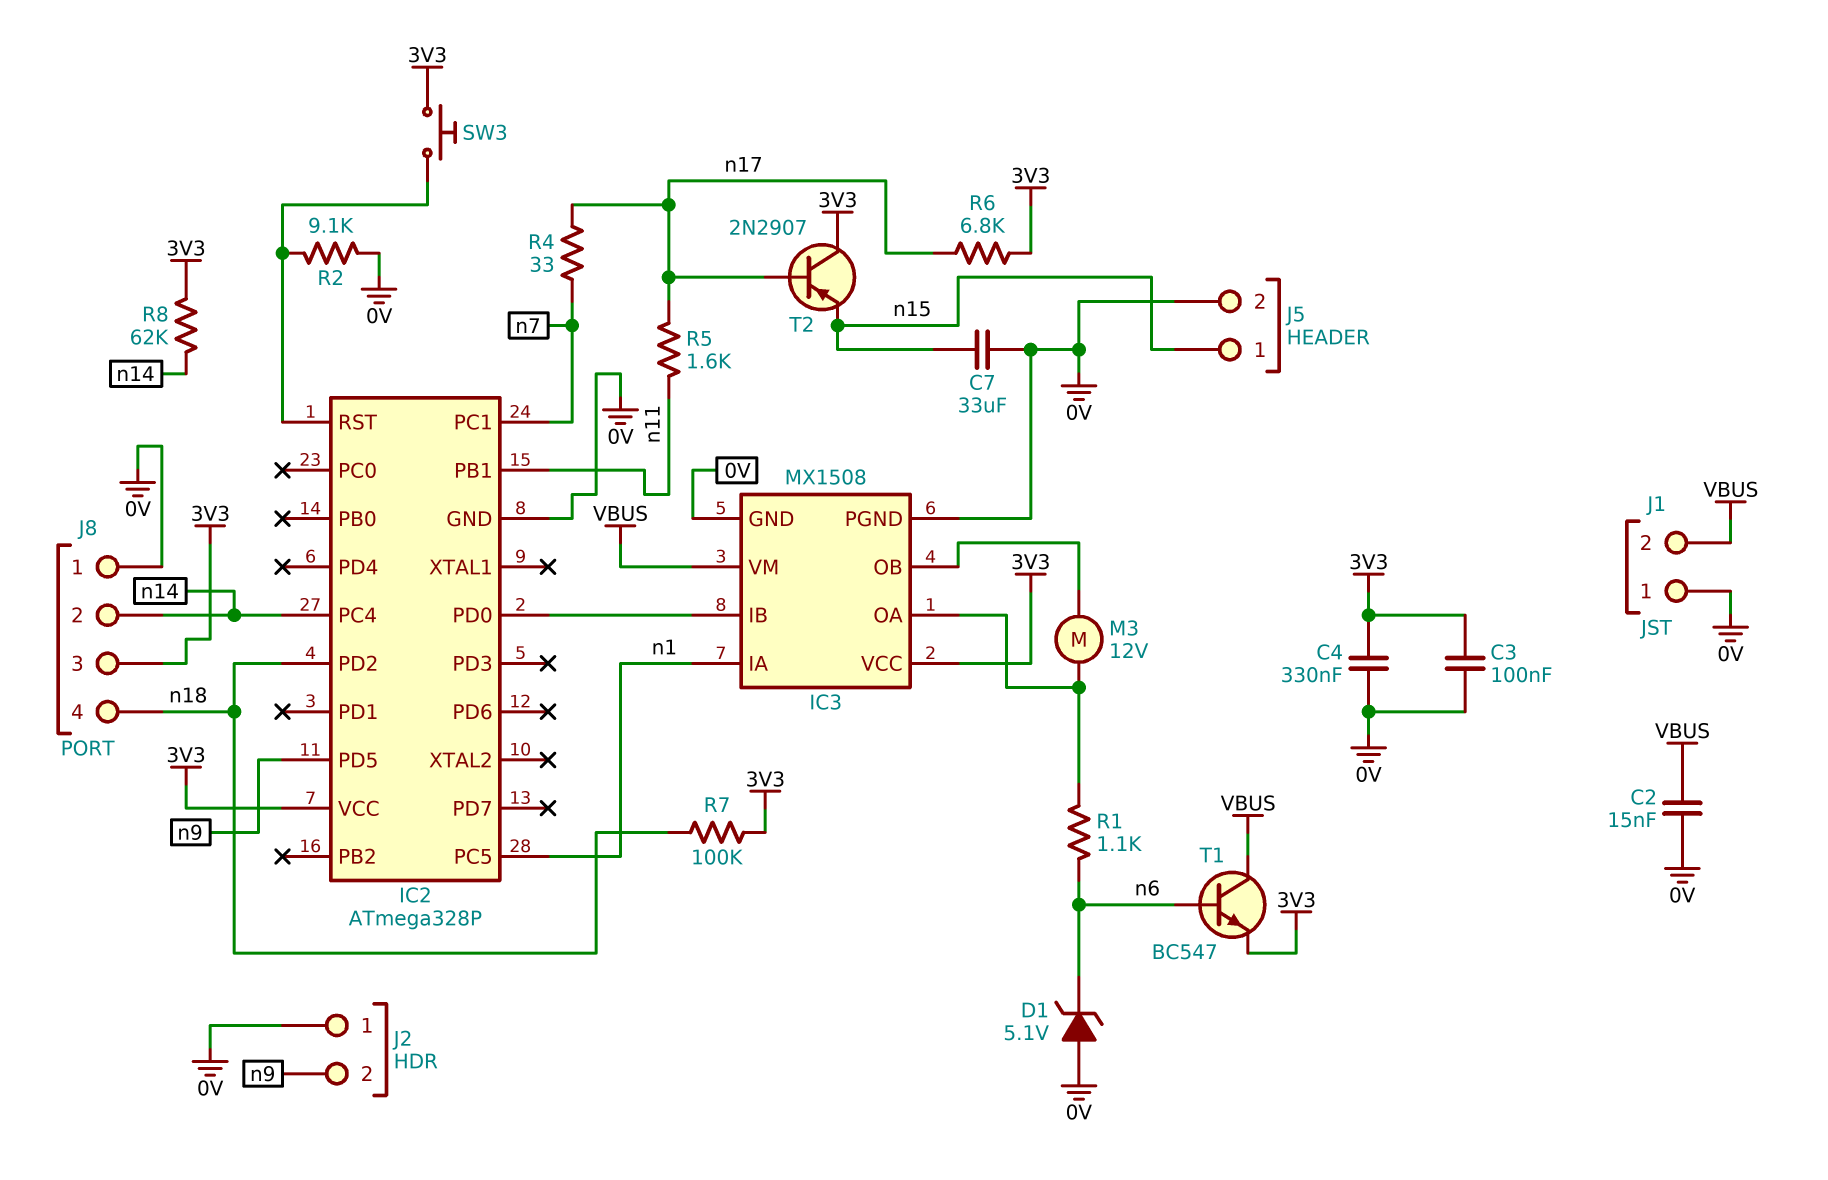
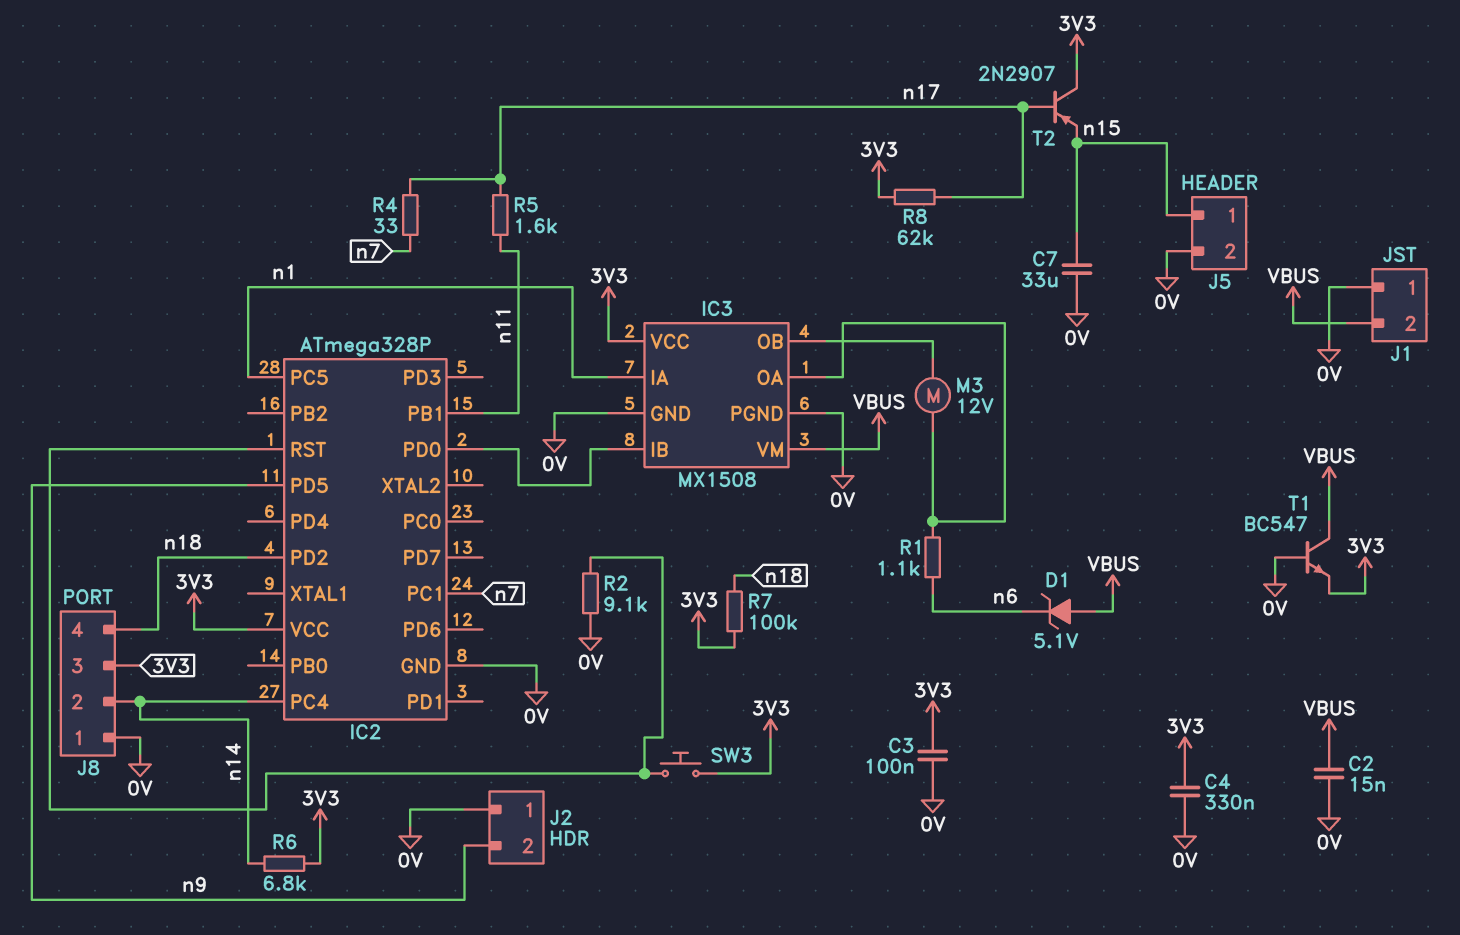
D1: zener 5.1V (A 0V, K n6) -> zener 5.1V (A VBUS, K n6)
R6: 6.8k (3V3, n17) -> 6.8k (3V3, n14)
R8: 62k (3V3, n14) -> 62k (3V3, n17)
T1: NPN BC547 (B n6, C VBUS, E 3V3) -> NPN BC547 (B 0V, C VBUS, E 3V3)

